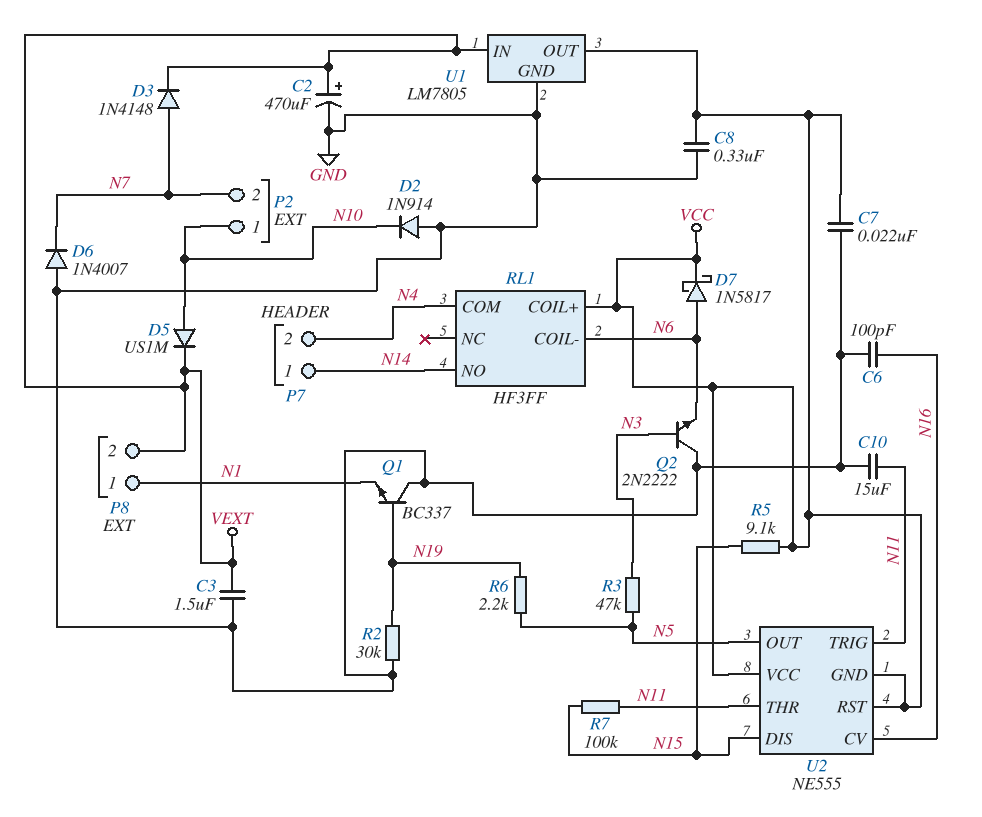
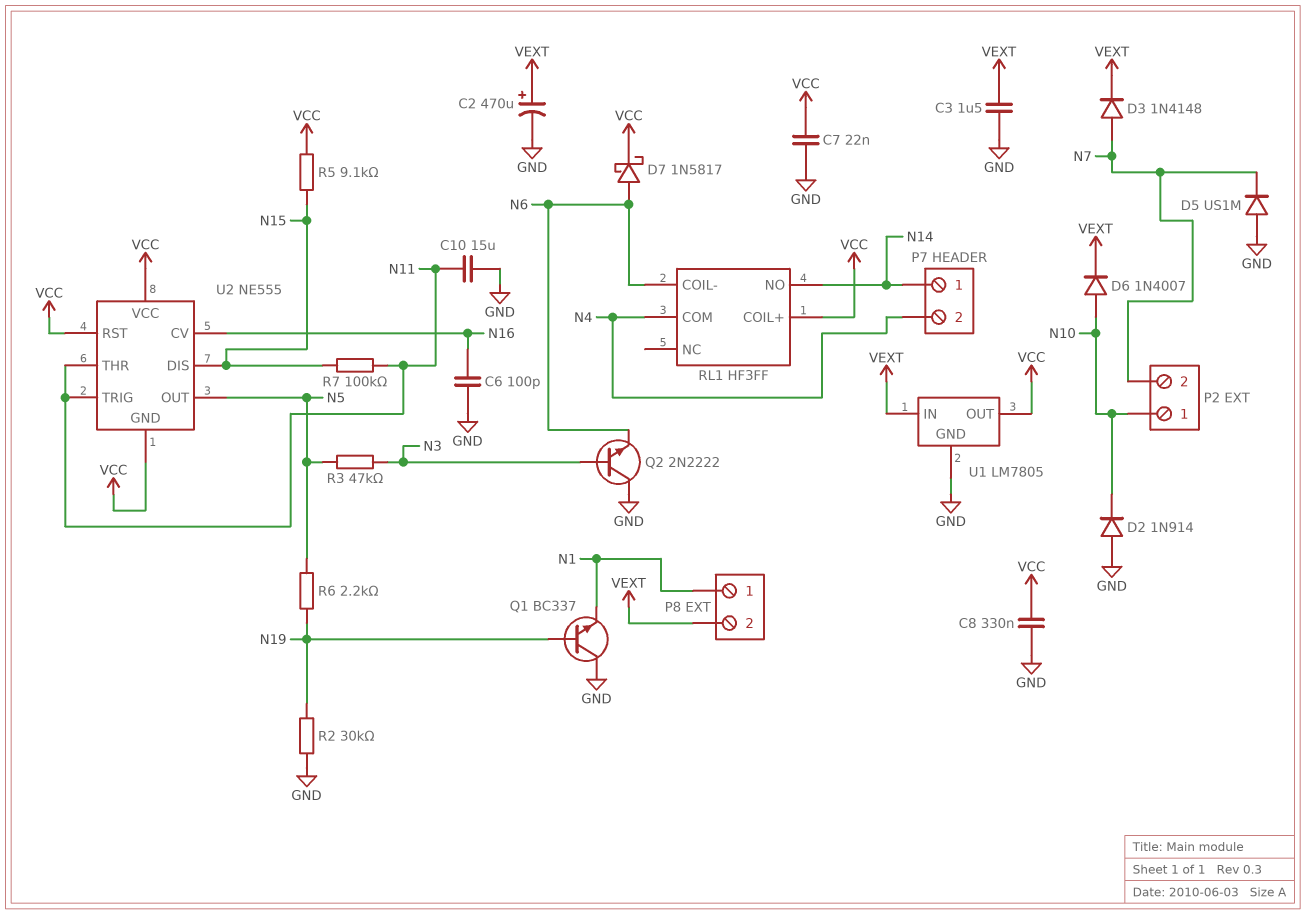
D5: diode US1M (A N10, K VEXT) -> diode US1M (A GND, K N7)
D6: diode 1N4007 (A GND, K N7) -> diode 1N4007 (A N10, K VEXT)

